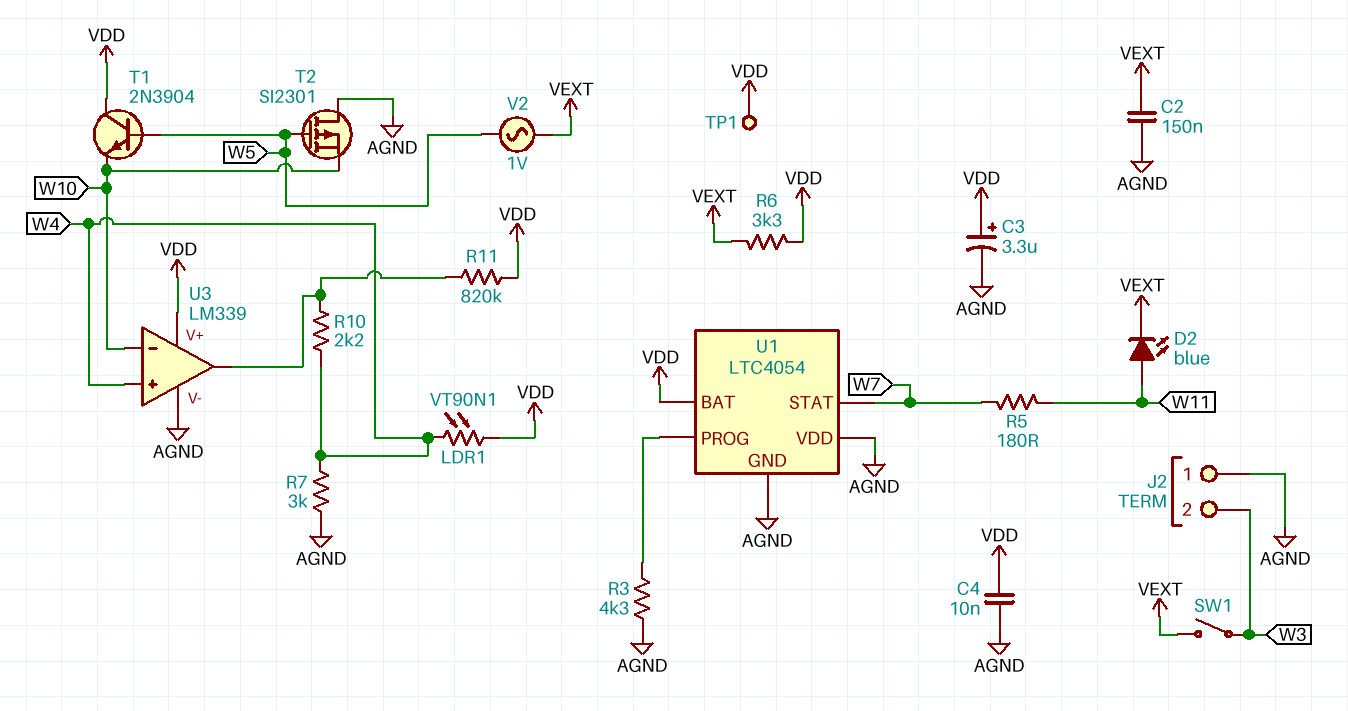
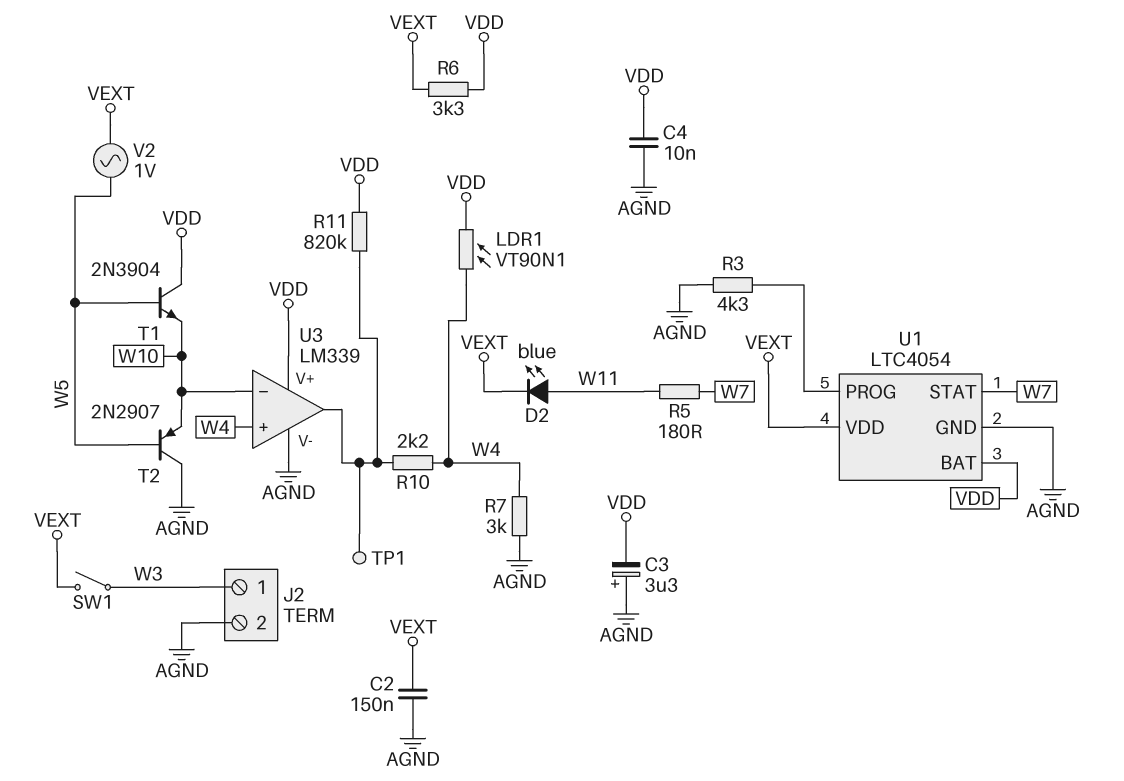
C3: 3.3uF (plus VDD, minus AGND) -> 3.3uF (plus AGND, minus VDD)
J2 pin 1: AGND -> W3
J2 pin 2: W3 -> AGND
T2: PMOS SI2301 (G W5, D AGND, S W10) -> PNP 2N2907 (B W5, C AGND, E W10)
TP1: test point (VDD) -> test point (U3/out)
U1 pin VDD: AGND -> VEXT

